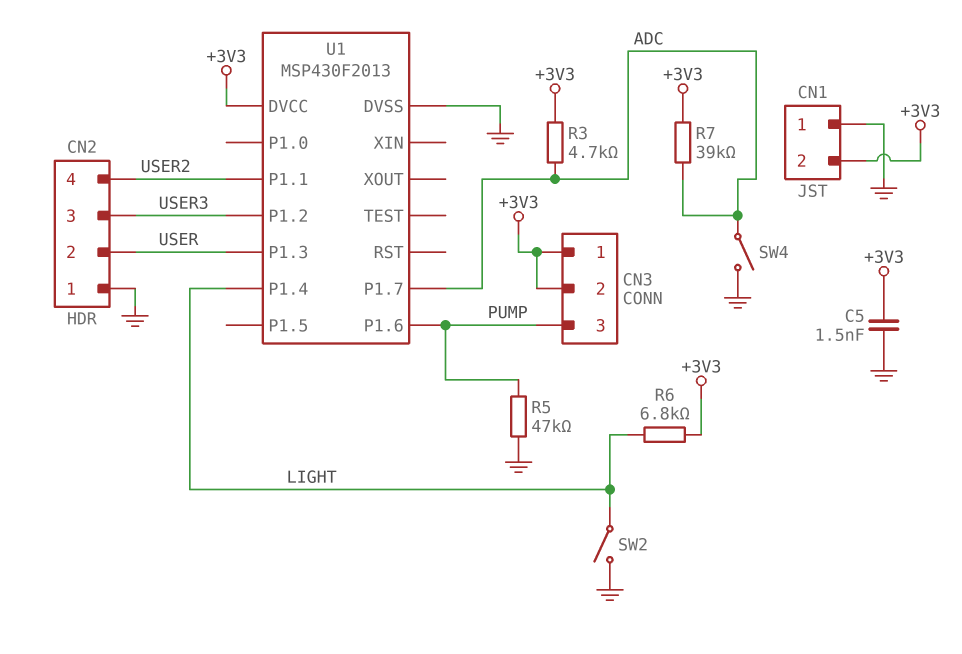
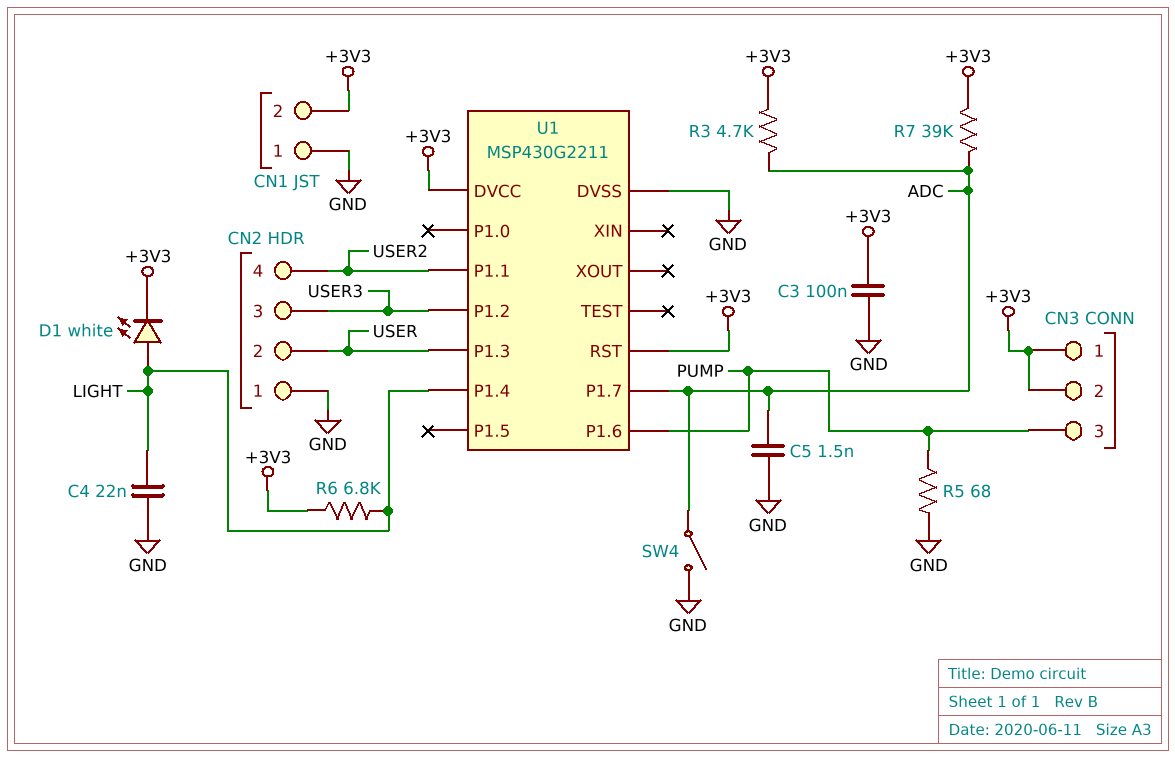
C3: none -> 100nF (+3V3, GND)
C4: none -> 22nF (GND, LIGHT)
C5: 1.5nF (+3V3, GND) -> 1.5nF (ADC, GND)
D1: none -> LED white (A LIGHT, K +3V3)
R5: 47k (GND, PUMP) -> 68 (GND, PUMP)
SW2: switch (GND, LIGHT) -> none
U1: MSP430F2013 -> MSP430G2211
U1 pin RST: none -> +3V3

